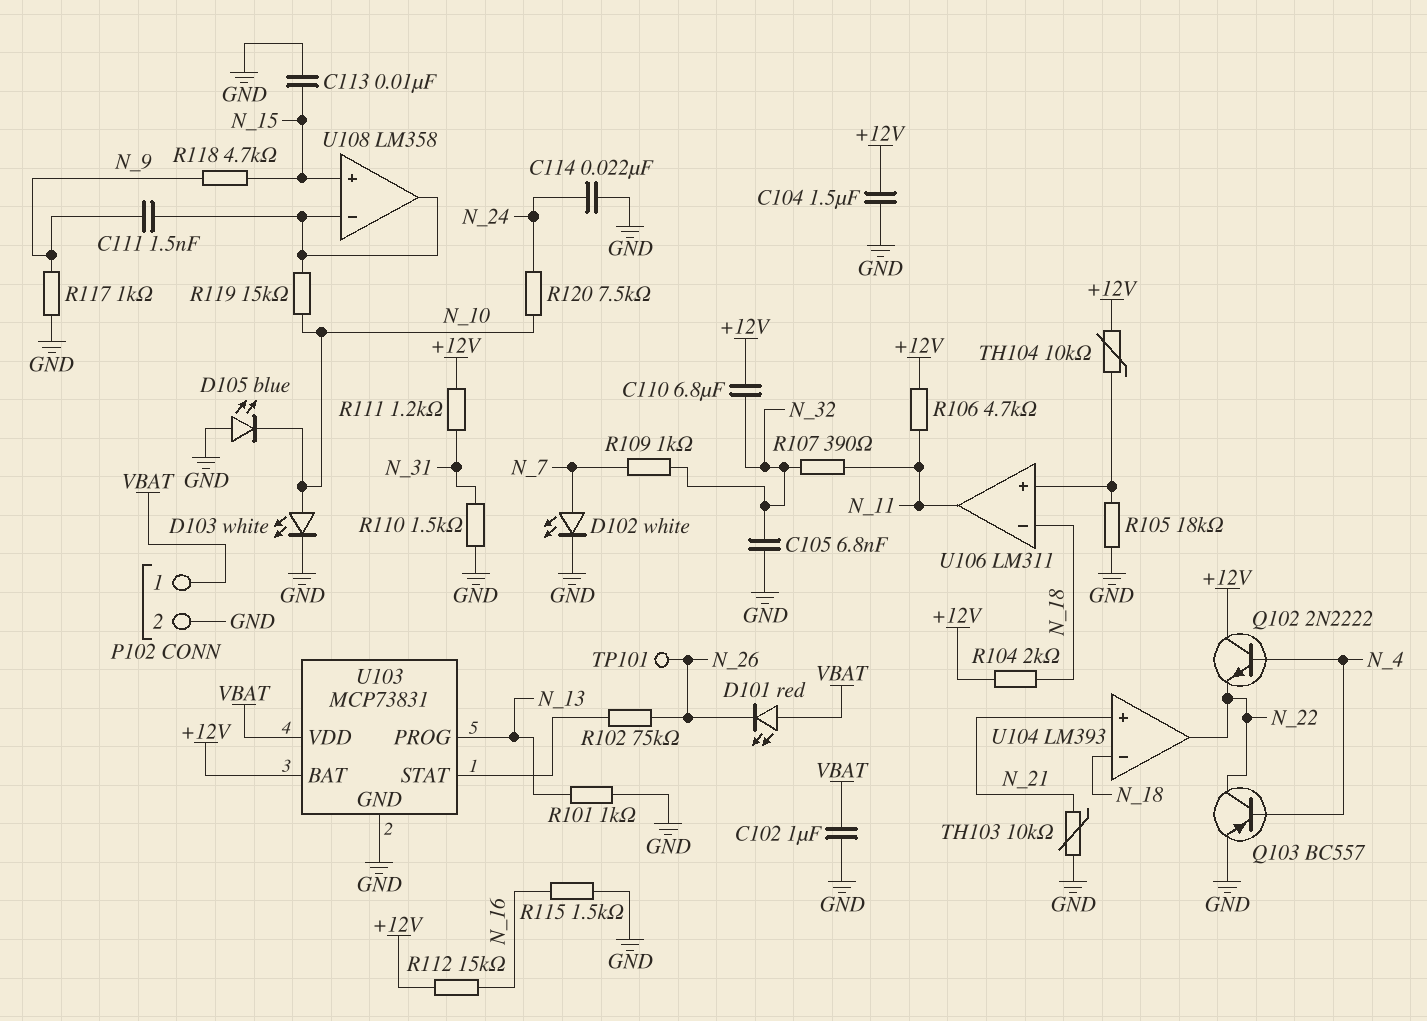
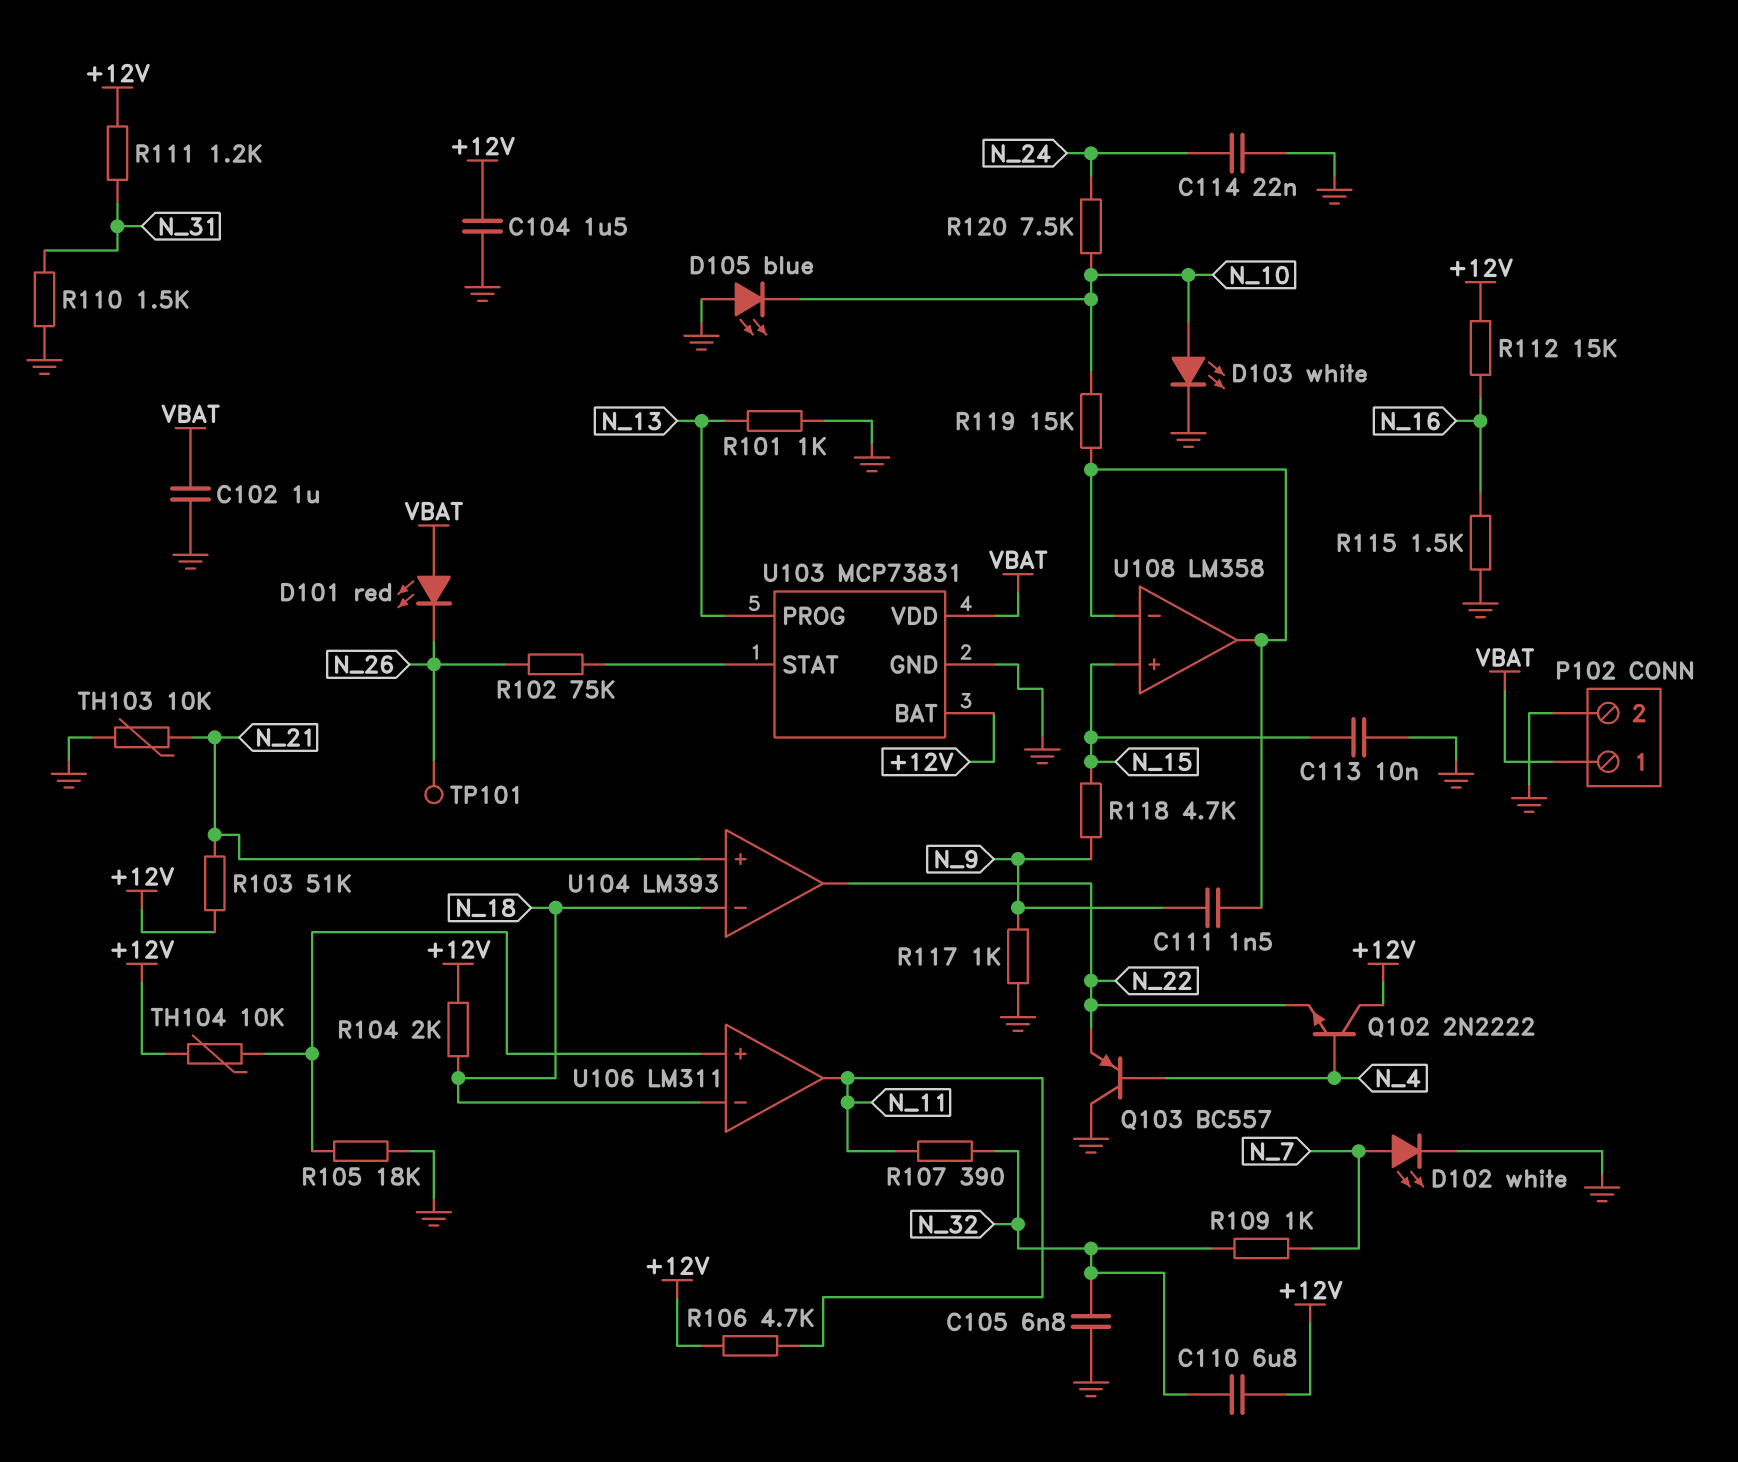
Q103: PNP BC557 (B N_4, C N_22, E GND) -> PNP BC557 (B N_4, C GND, E N_22)
R103: none -> 51k (+12V, N_21)

